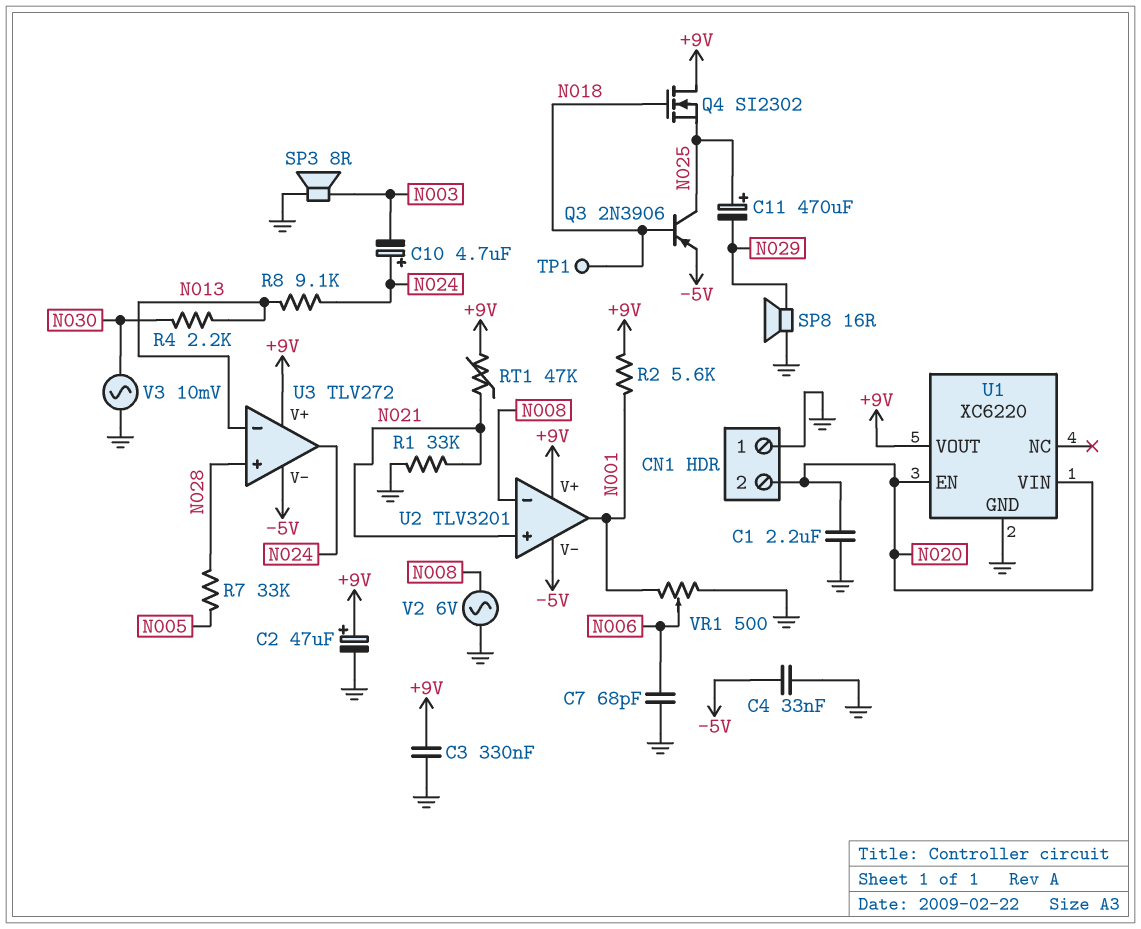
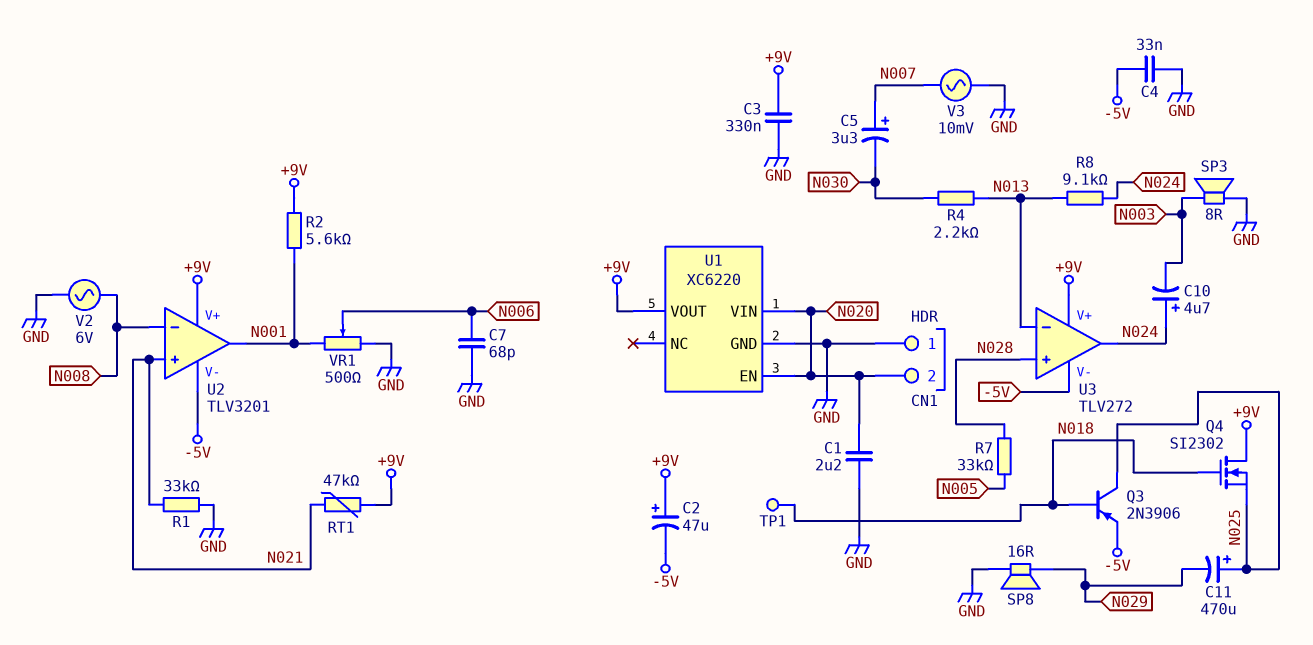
C2: 47uF (plus +9V, minus GND) -> 47uF (plus +9V, minus -5V)
C5: none -> 3.3uF (plus N007, minus N030)
V3: AC 10mV (GND, N030) -> AC 10mV (GND, N007)

